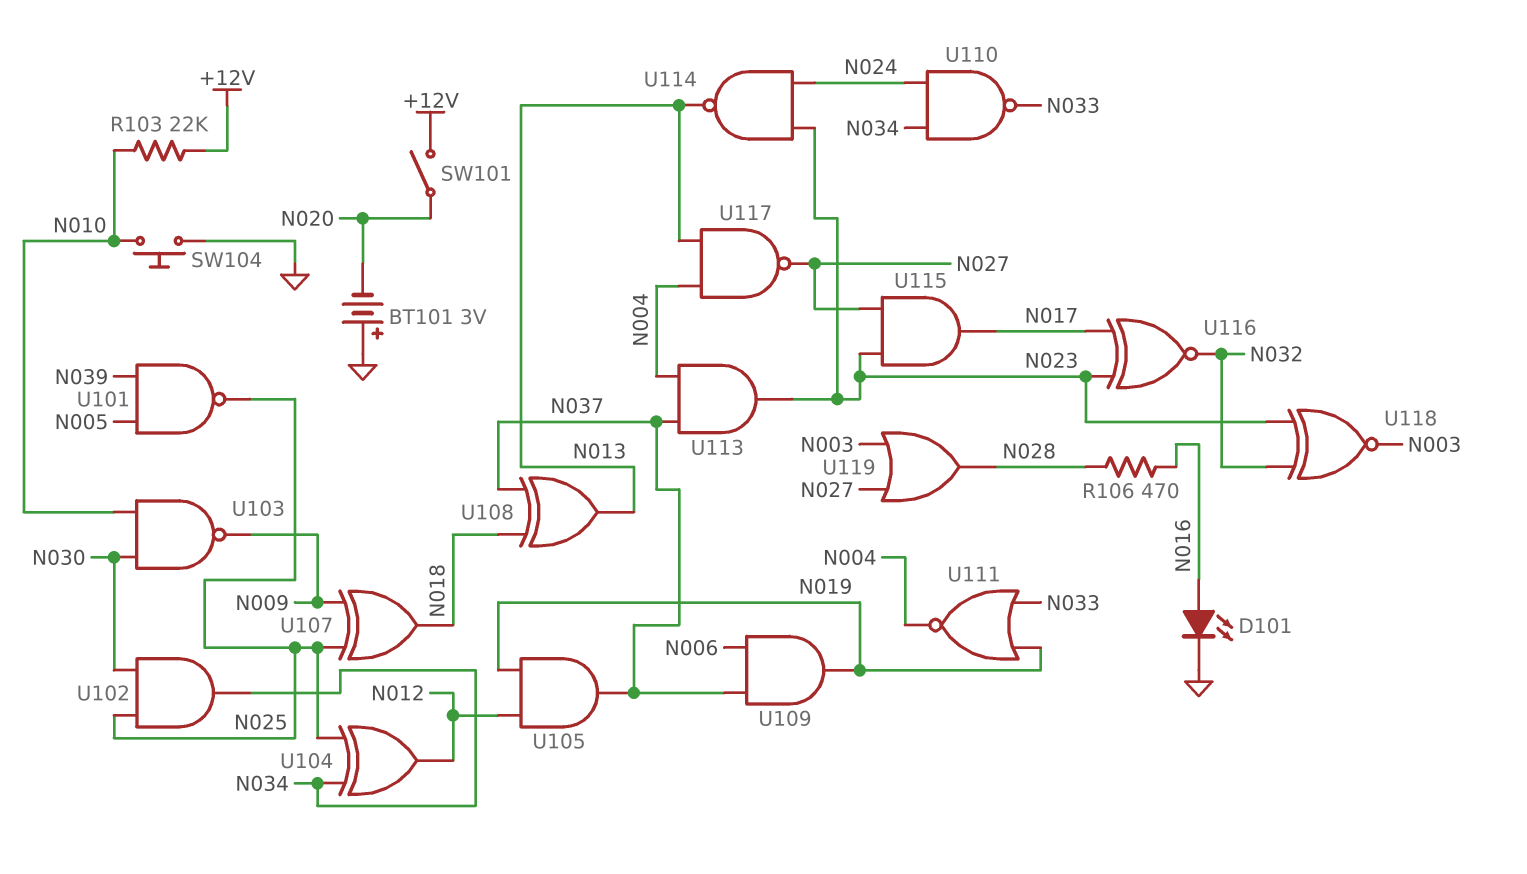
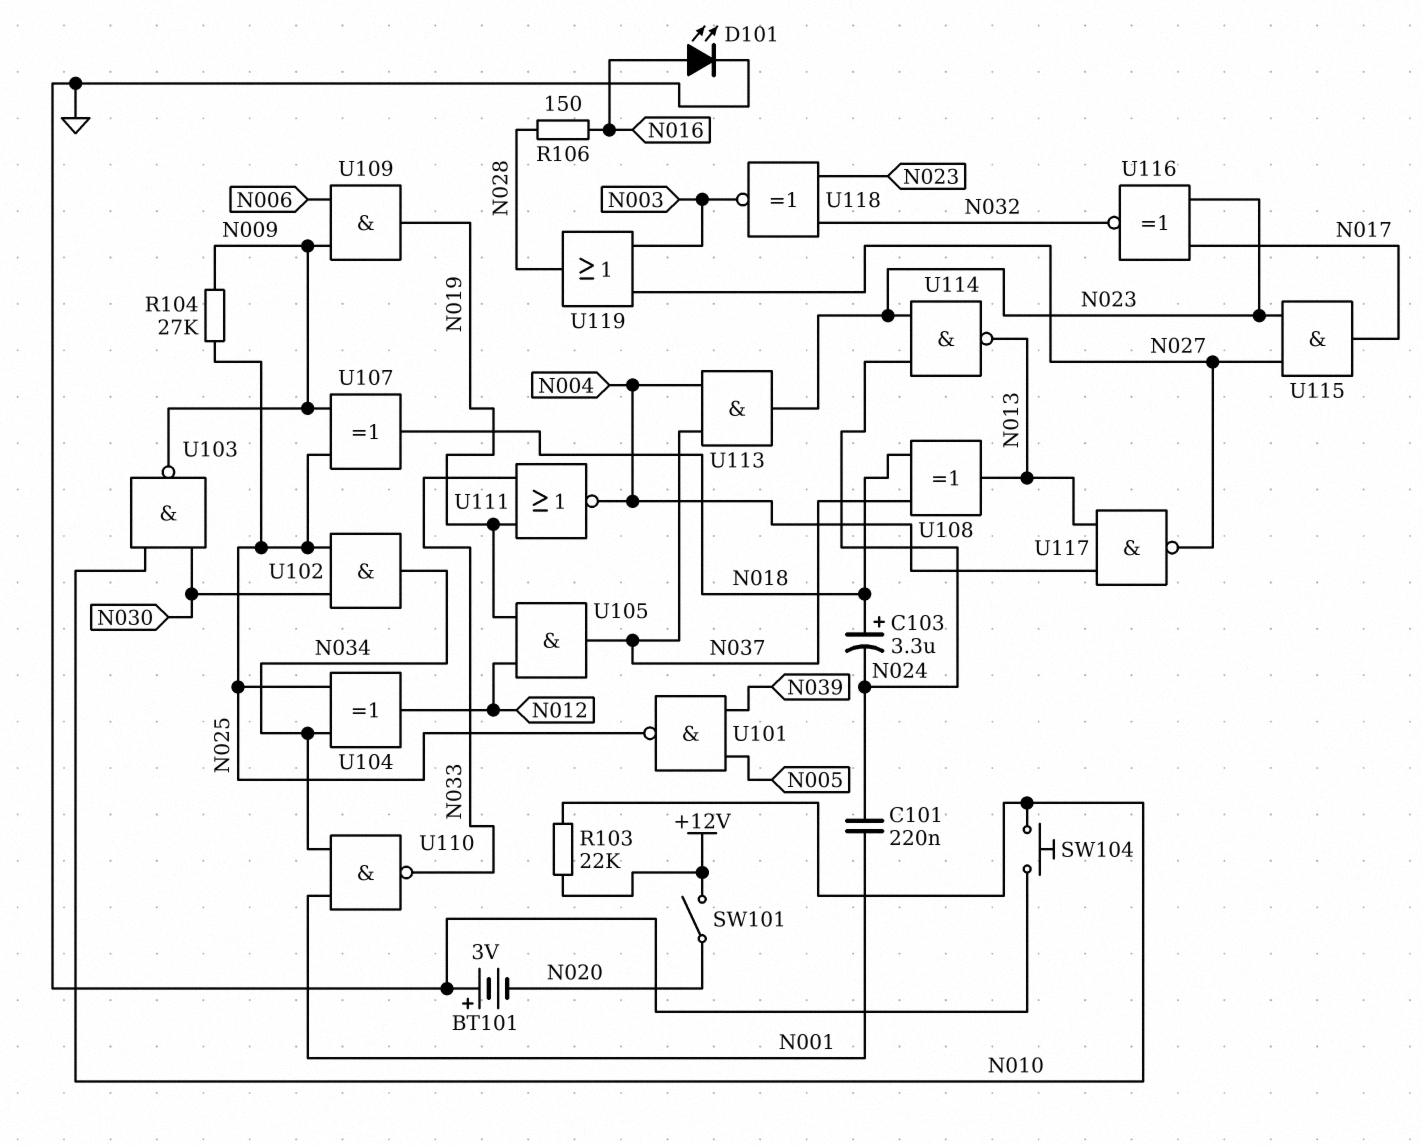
C101: none -> 220nF (N001, N024)
C103: none -> 3.3uF (plus N018, minus N024)
R104: none -> 27k (N009, N025)
R106: 470 (N016, N028) -> 150 (N016, N028)
U109: AND (in N006, in N037, out N019) -> AND (in N006, in N009, out N019)
U110: NAND (in N024, in N034, out N033) -> NAND (in N001, in N034, out N033)

